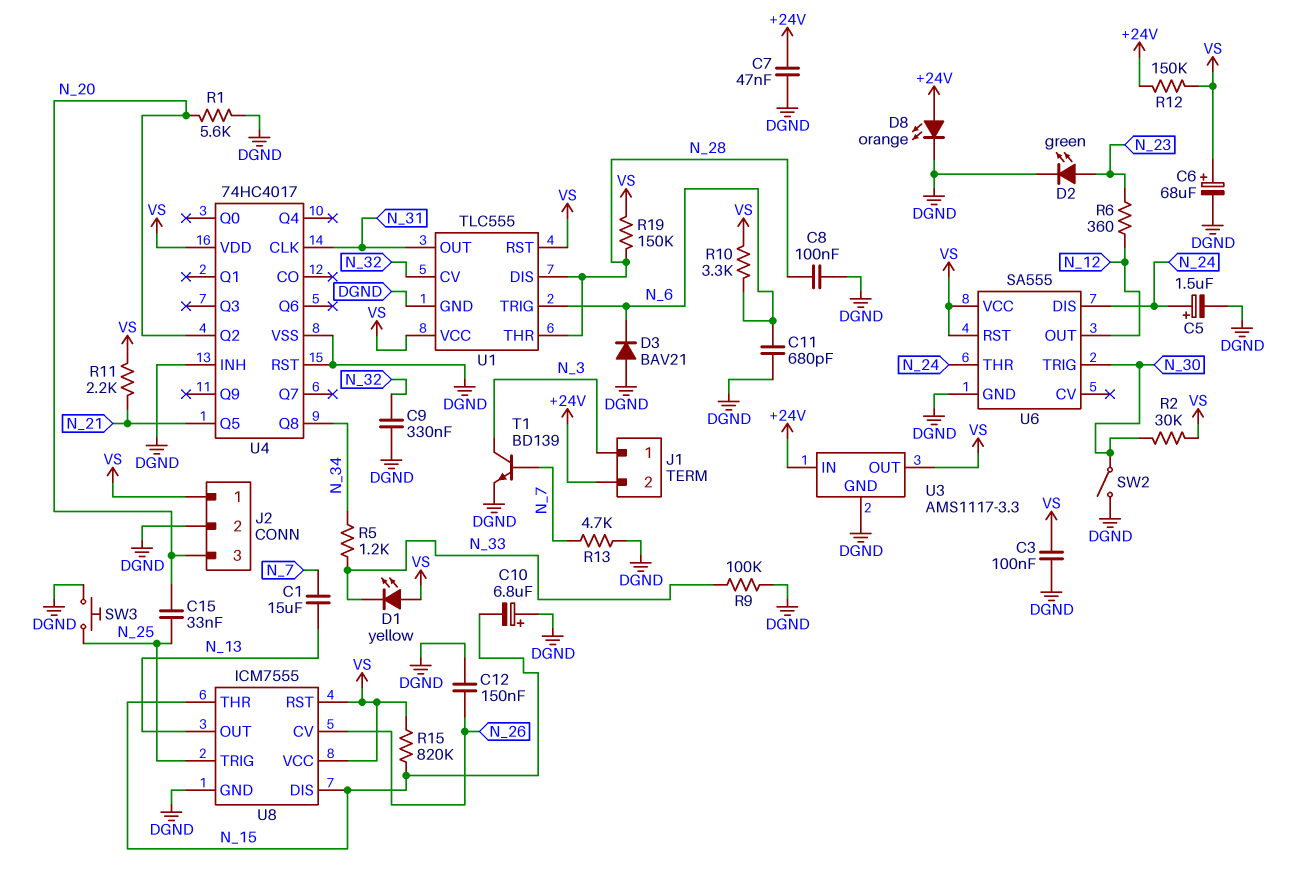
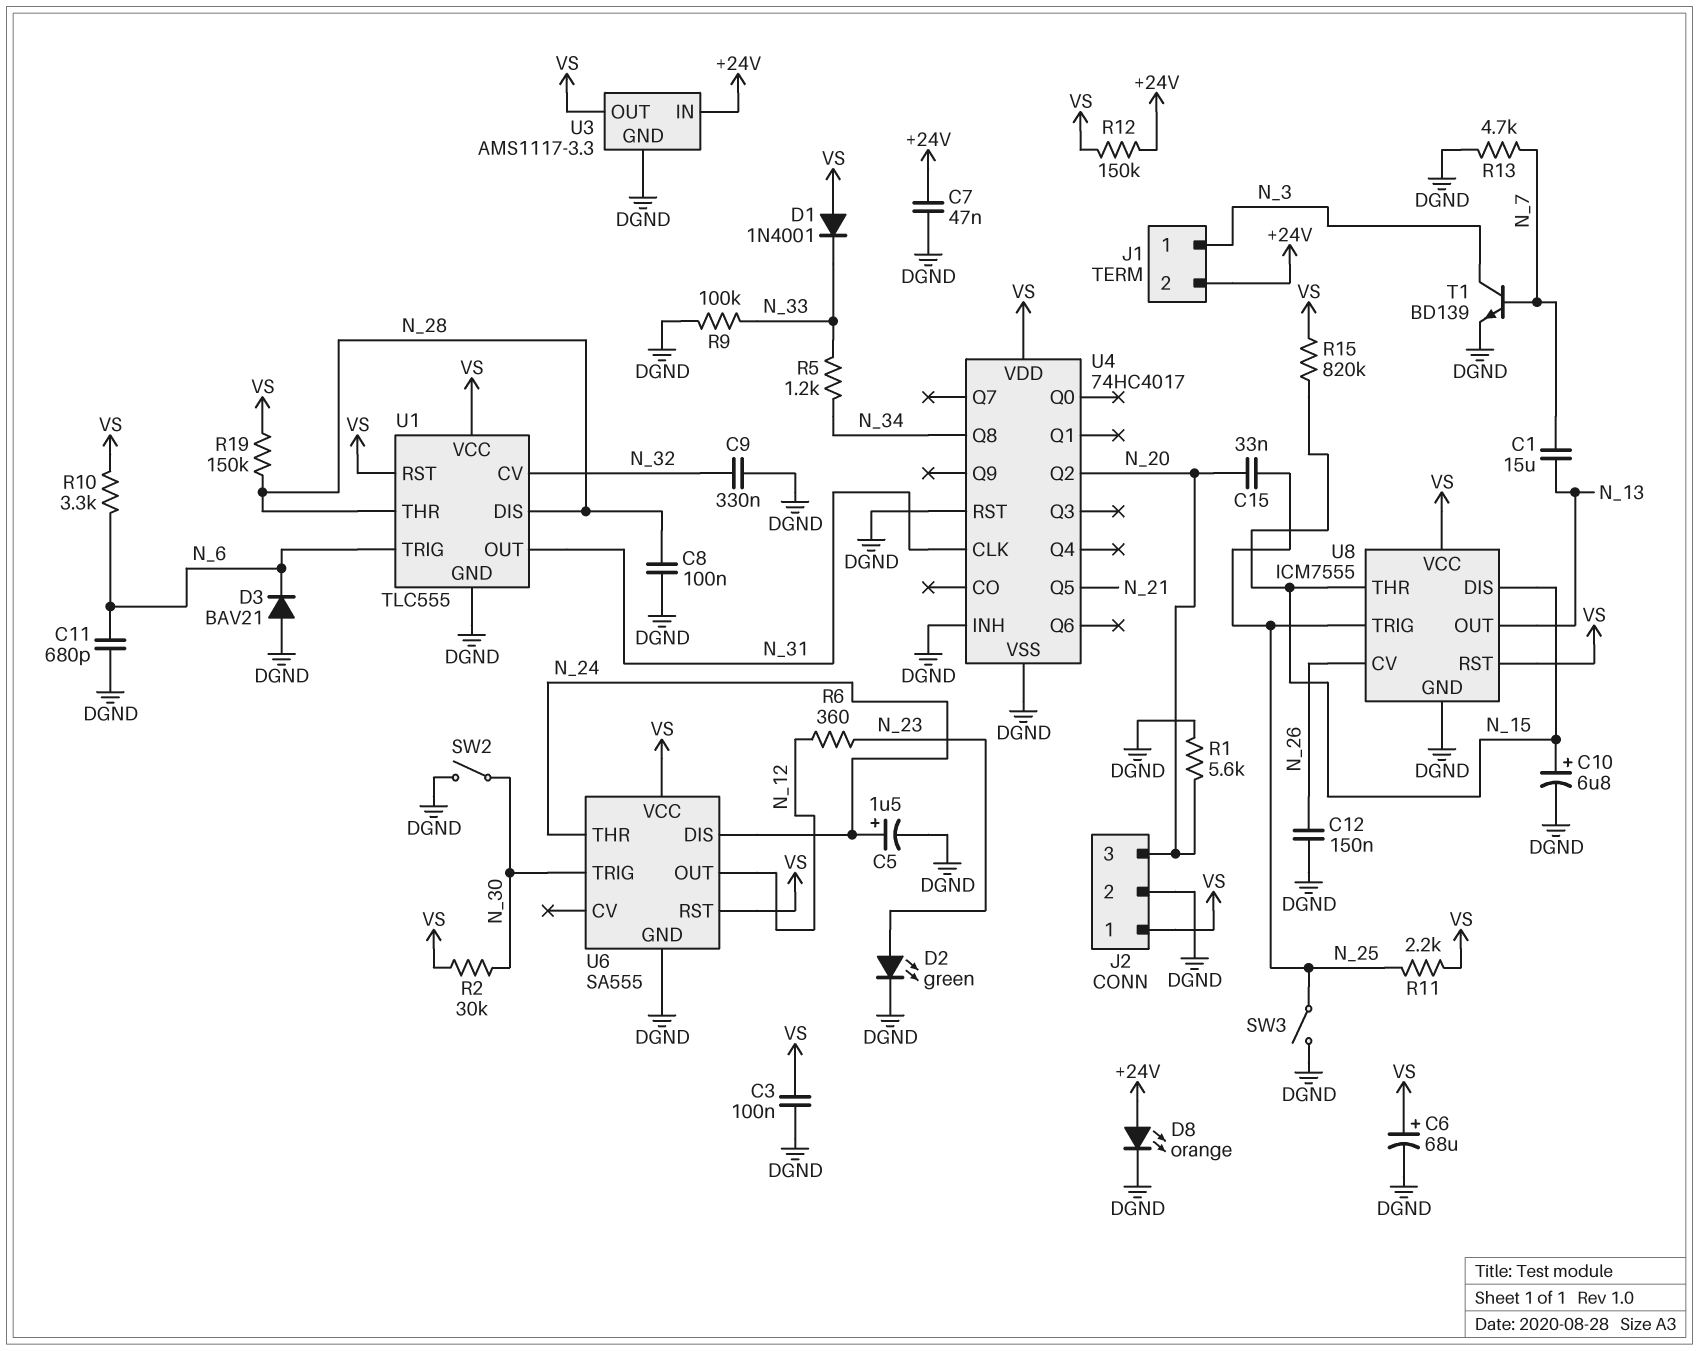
C10: 6.8uF (plus DGND, minus N_15) -> 6.8uF (plus N_15, minus DGND)
D1: LED yellow (A VS, K N_33) -> diode 1N4001 (A VS, K N_33)
R11: 2.2k (N_21, VS) -> 2.2k (N_25, VS)
SW3: button (DGND, N_25) -> switch (DGND, N_25)

